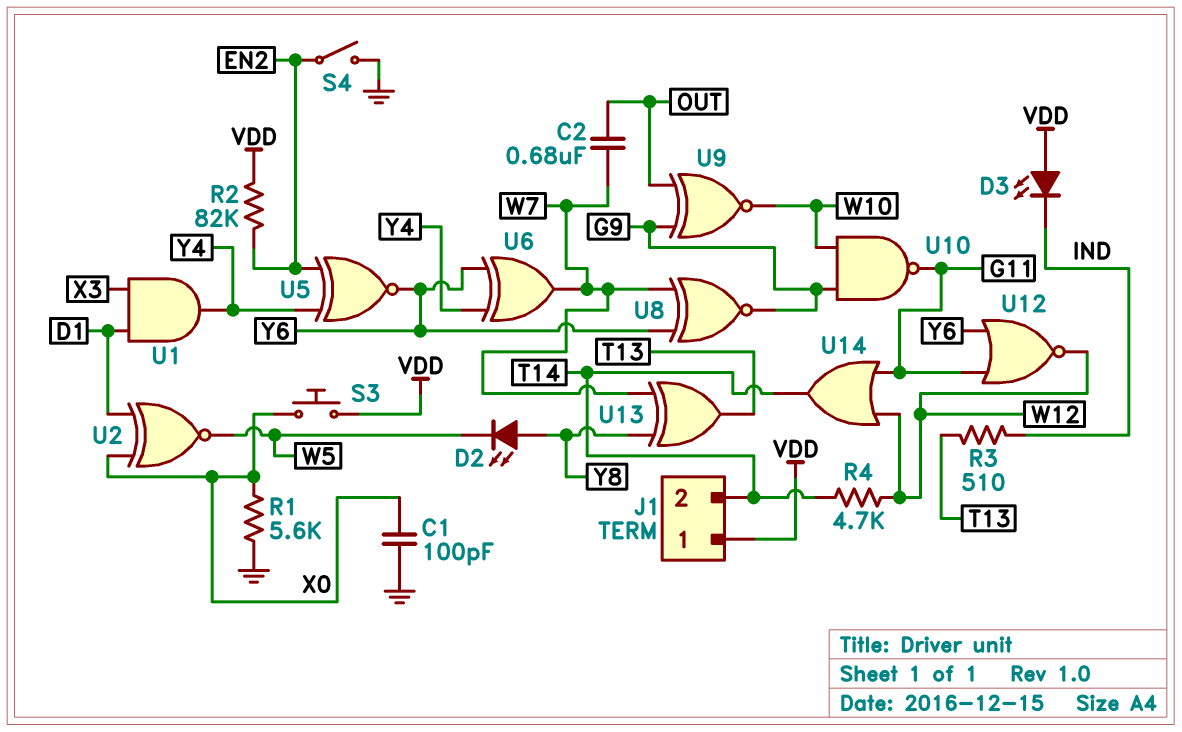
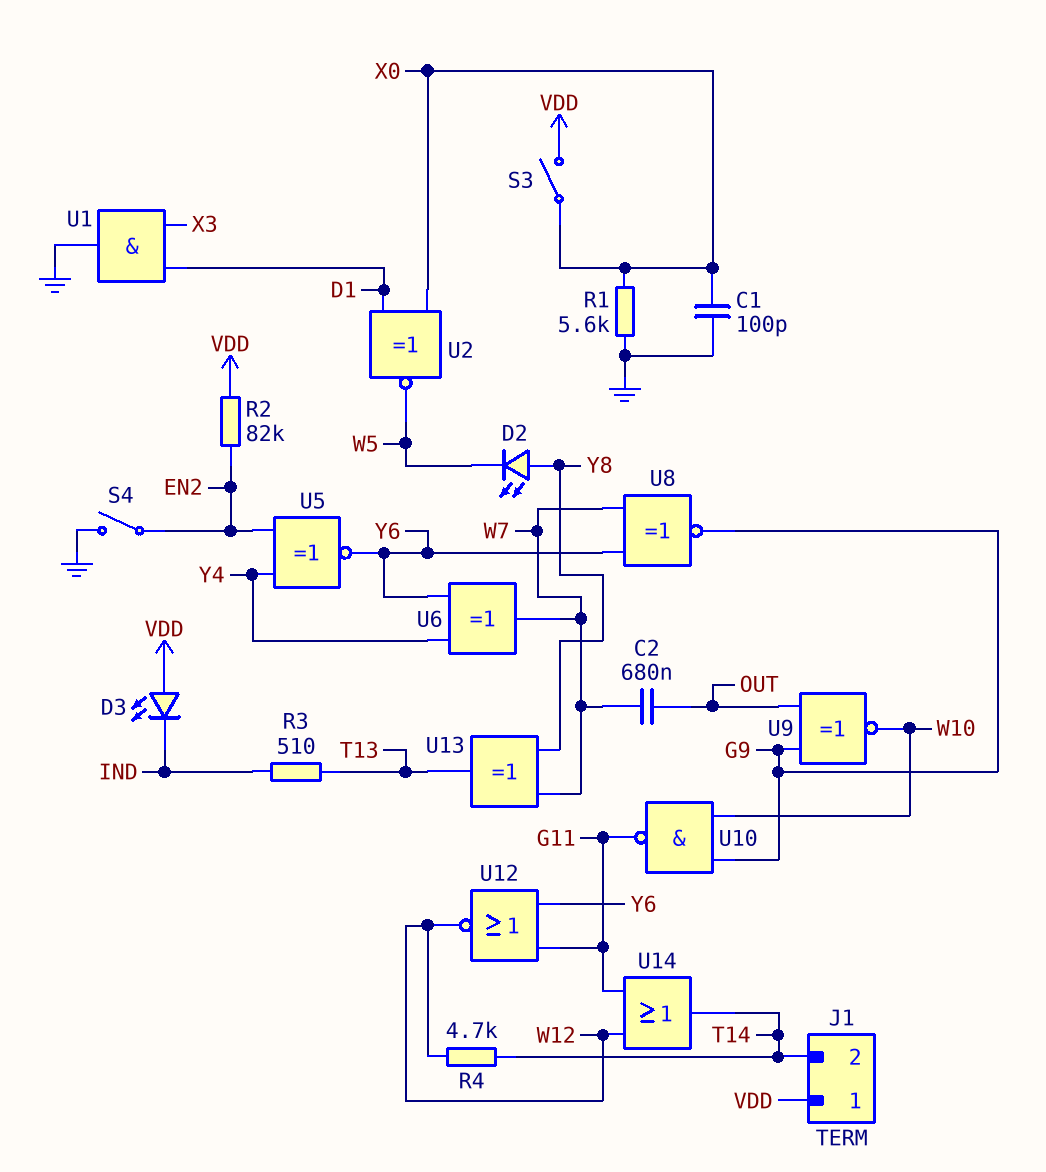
S3: button (VDD, X0) -> switch (VDD, X0)
U1: AND (in D1, in X3, out Y4) -> AND (in D1, in X3, out GND)

